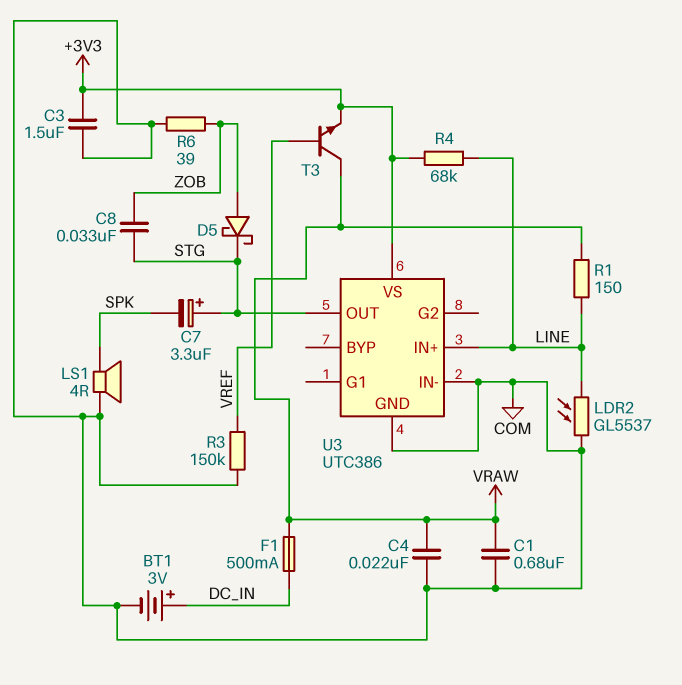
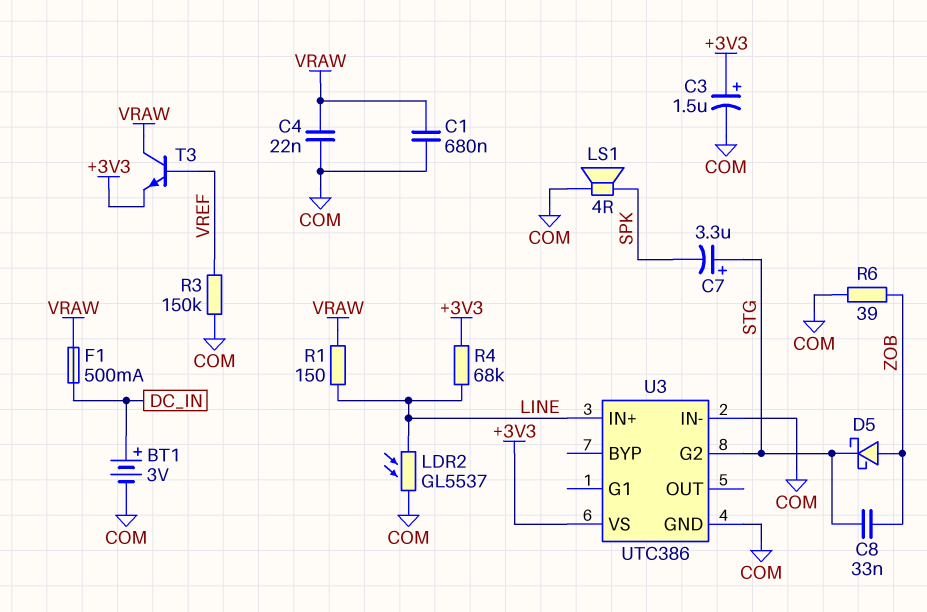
C3: 1.5uF (+3V3, COM) -> 1.5uF (plus +3V3, minus COM)
U3 pin G2: none -> STG
U3 pin OUT: STG -> none

